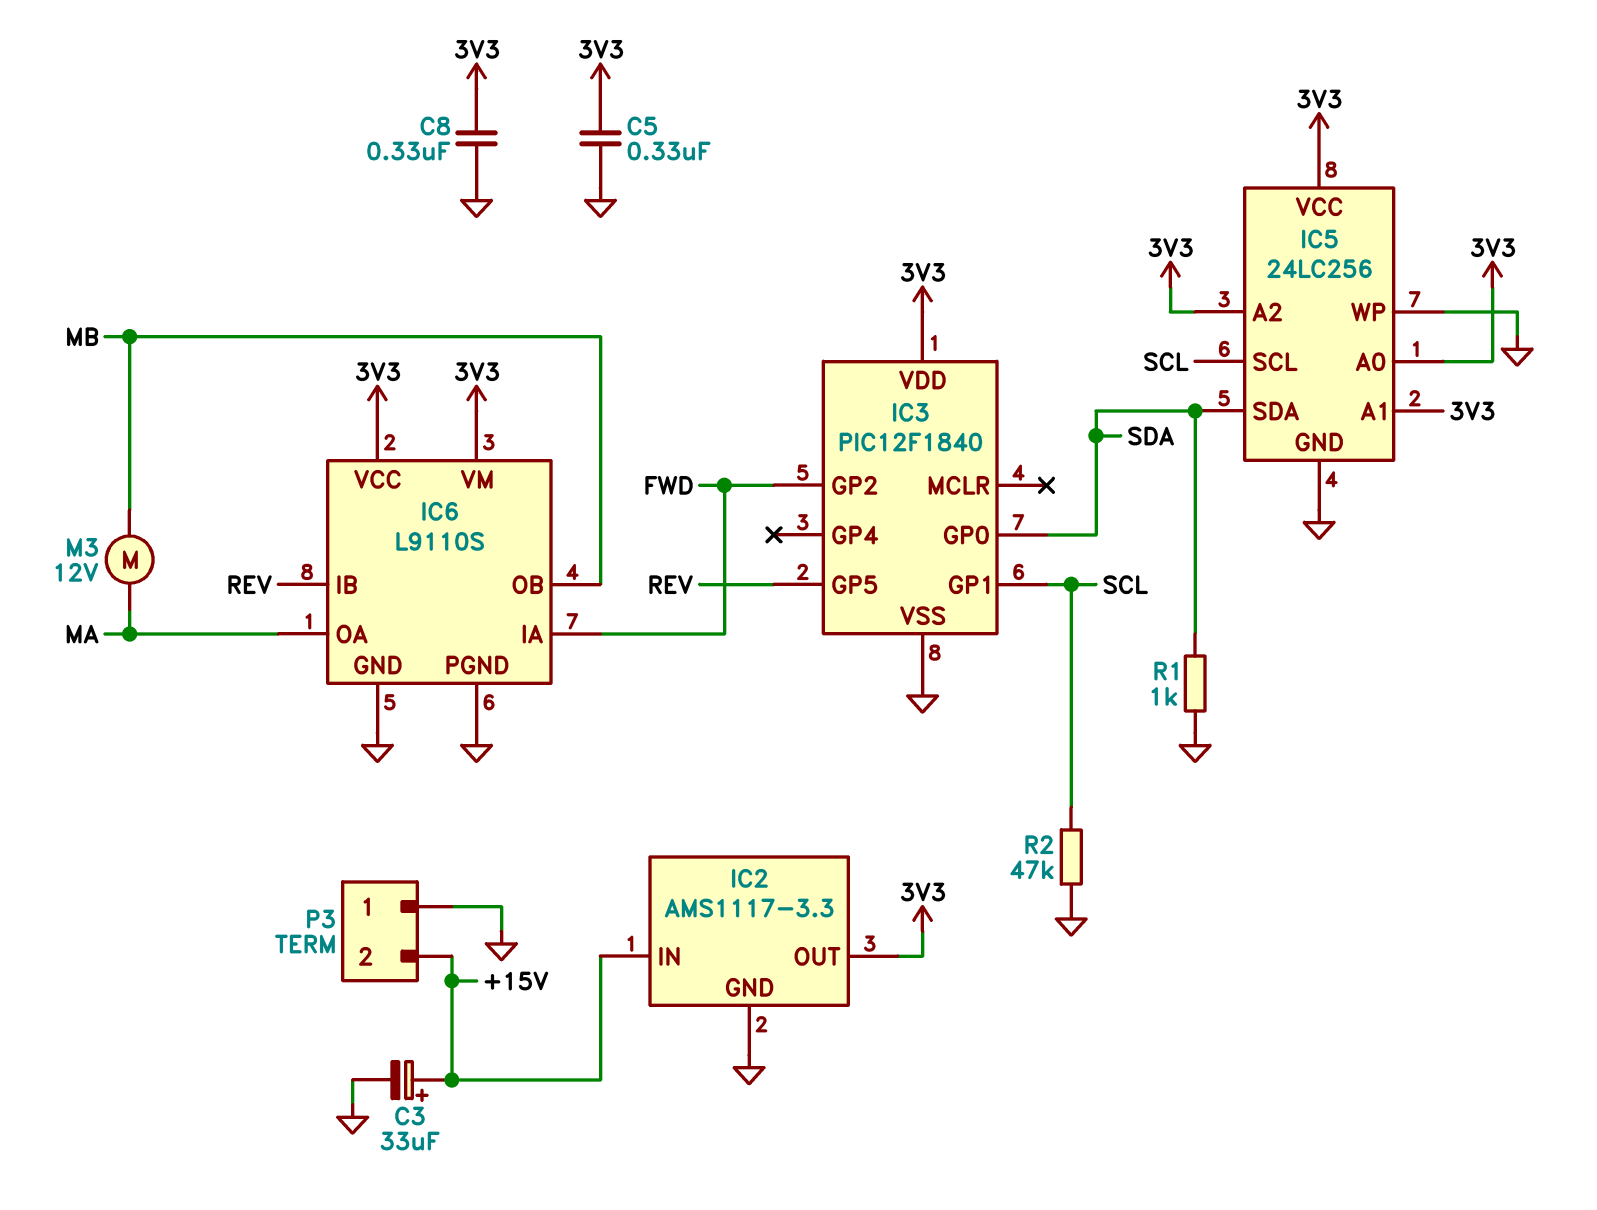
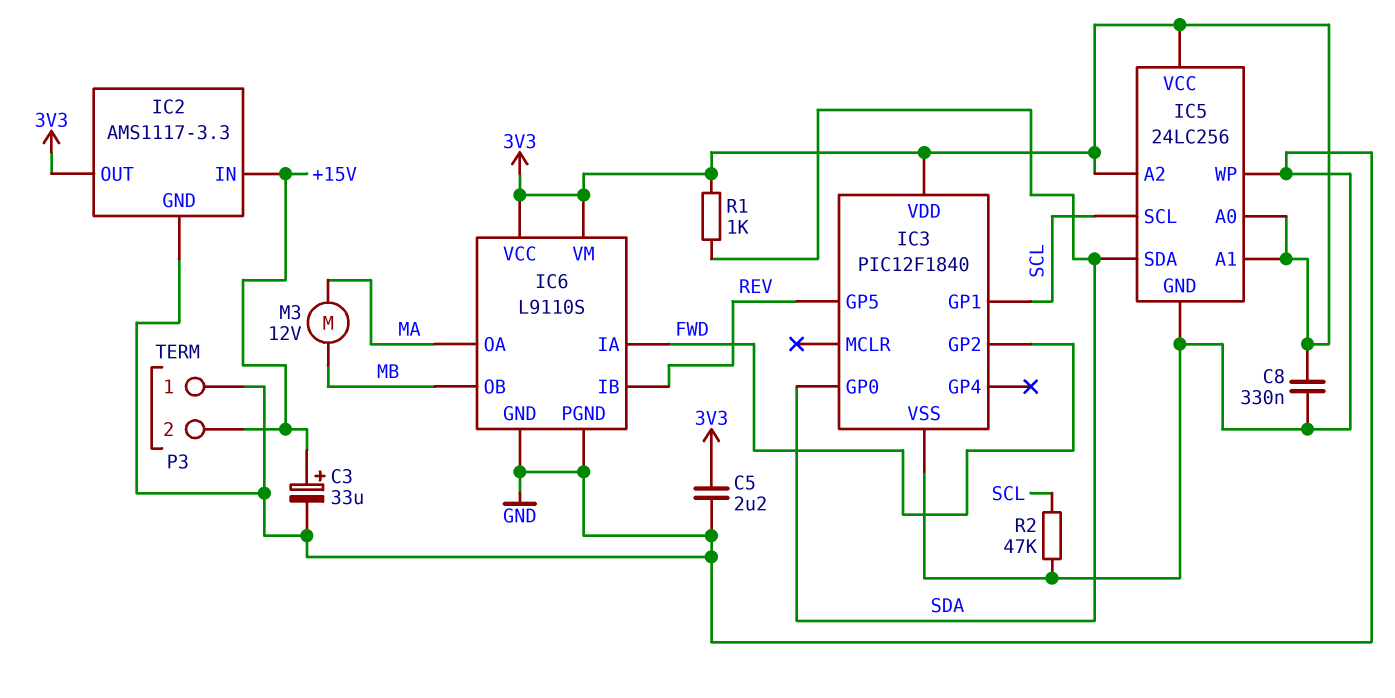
C5: 330nF (3V3, GND) -> 2.2uF (3V3, GND)
R1: 1k (GND, SDA) -> 1k (3V3, SDA)

